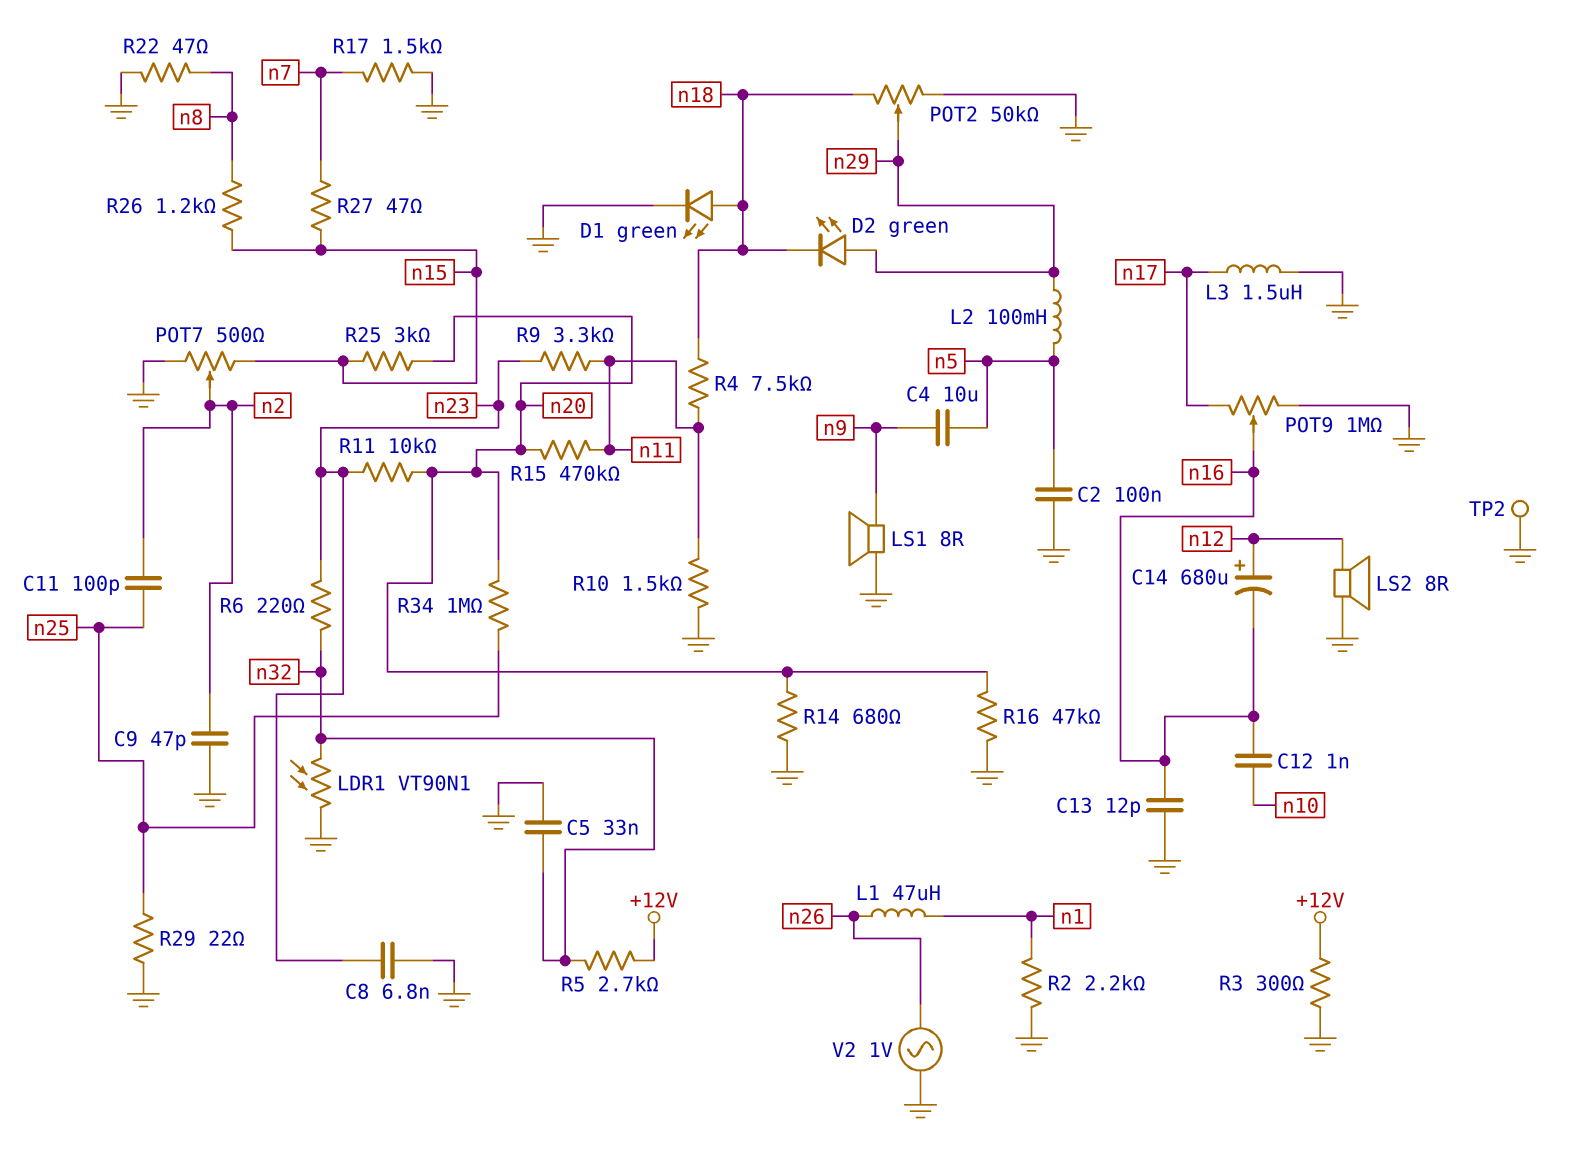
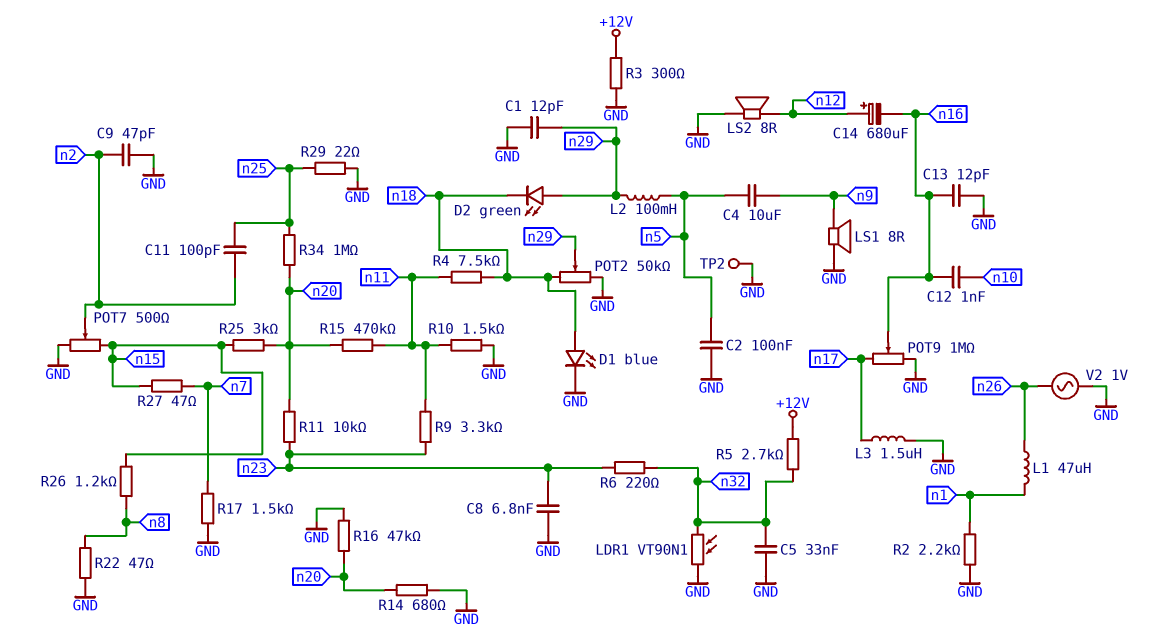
C1: none -> 12pF (GND, n29)
D1: LED green (A n18, K GND) -> LED blue (A n18, K GND)

